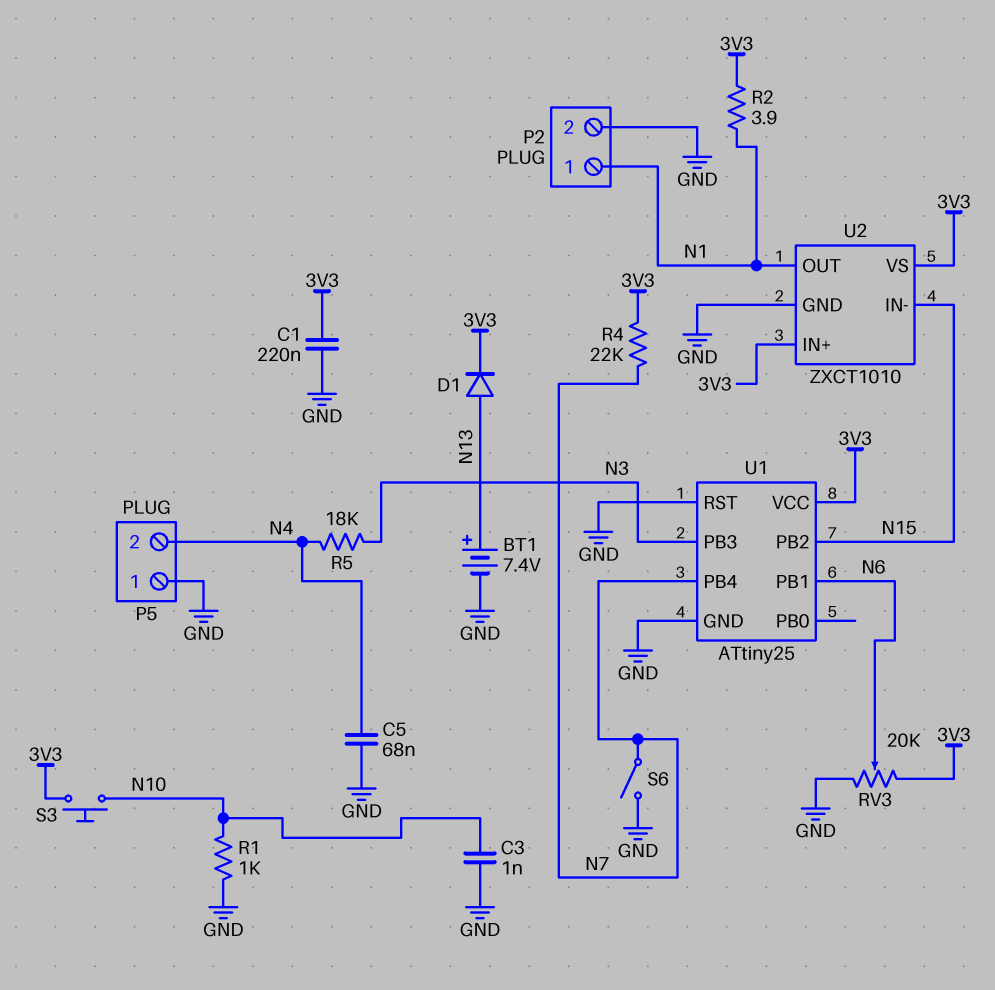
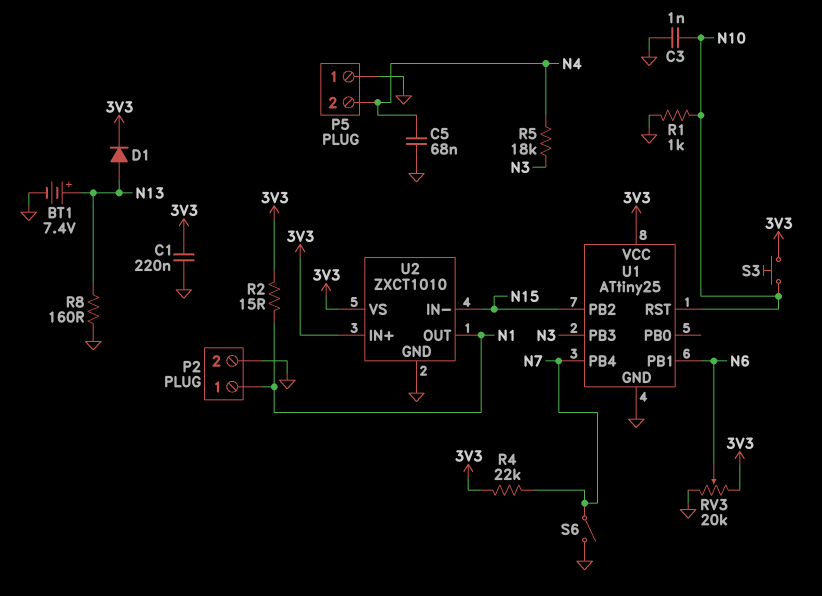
R2: 3.9 (3V3, N1) -> 15 (3V3, N1)
R8: none -> 160 (GND, N13)
U1 pin RST: GND -> N10

